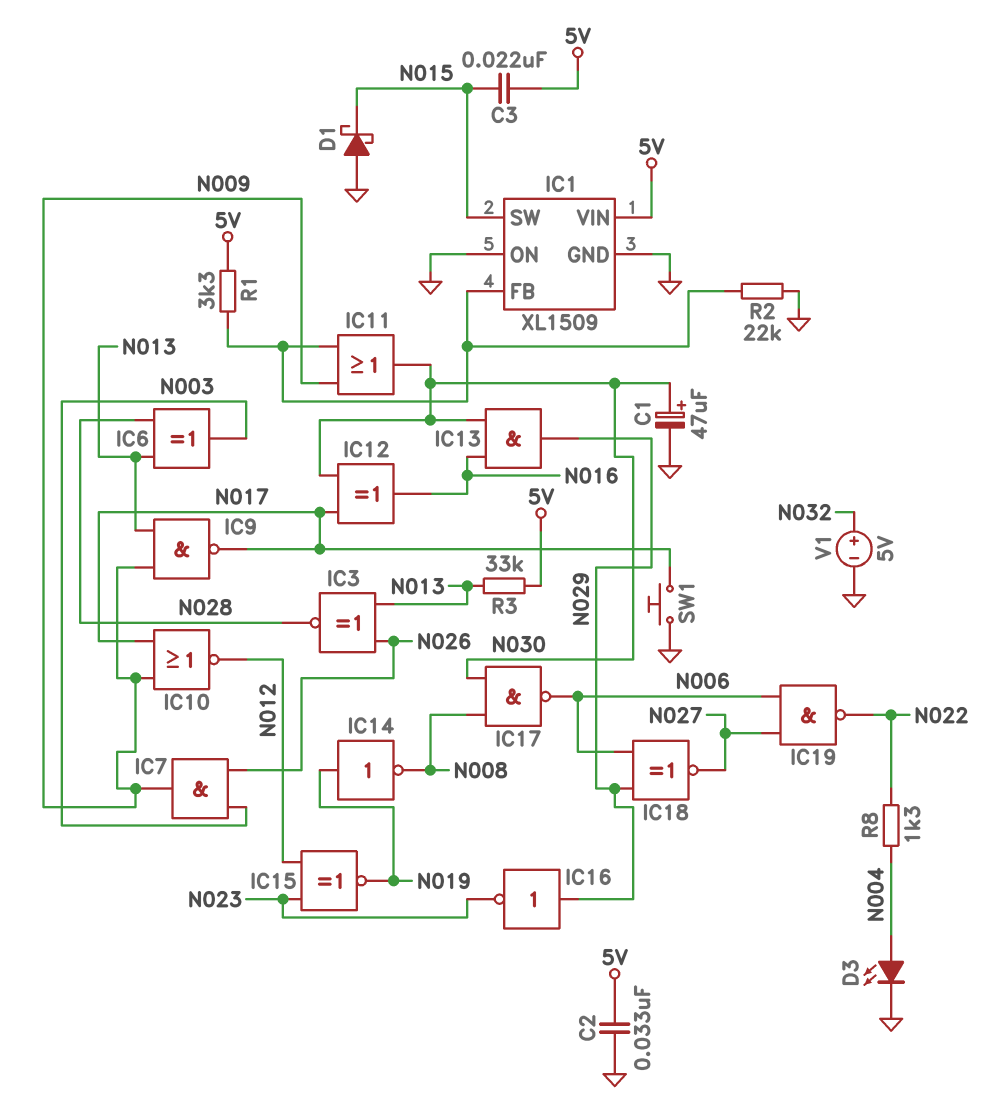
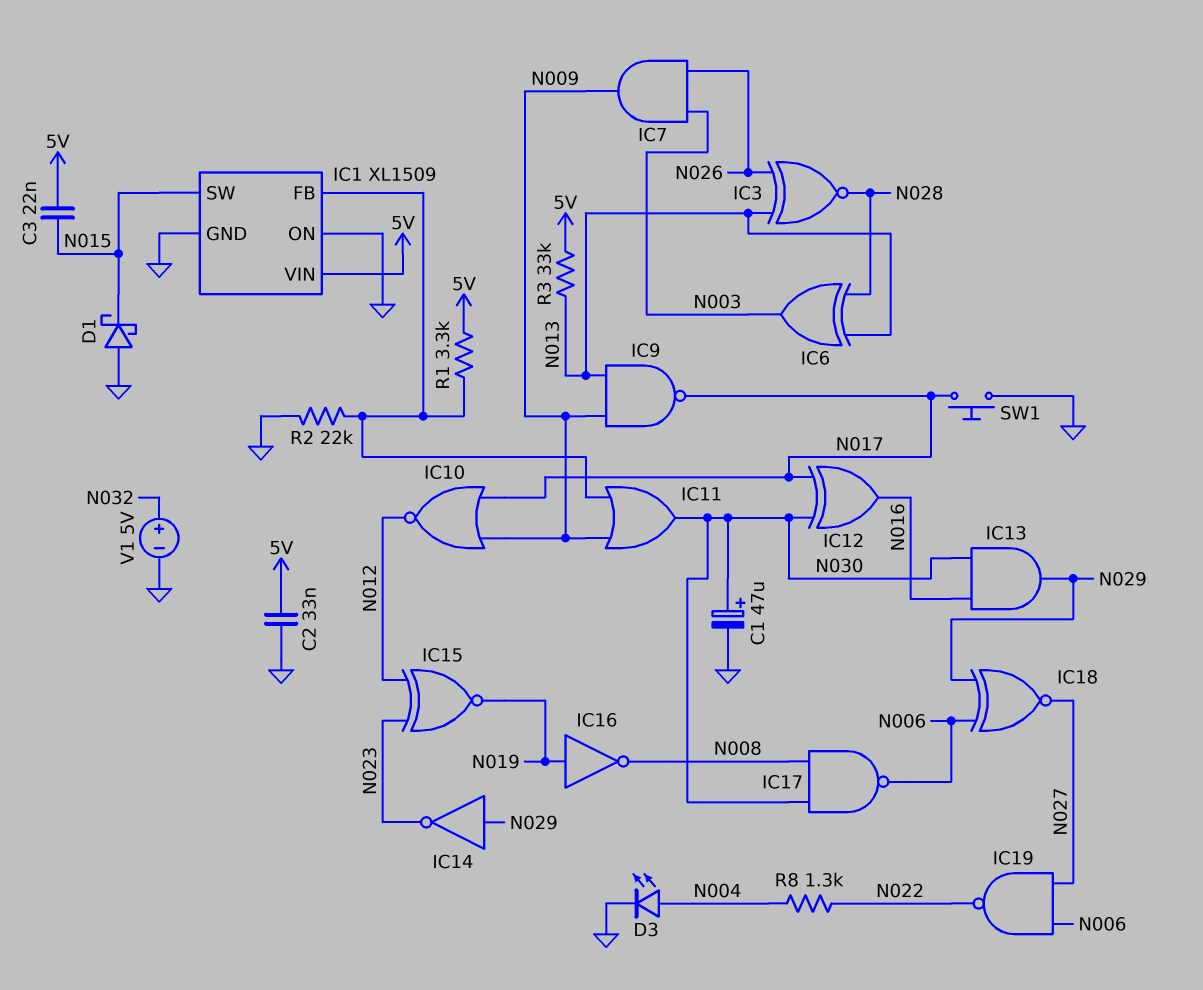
IC14: NOT (in N019, out N008) -> NOT (in N029, out N023)
IC16: NOT (in N029, out N023) -> NOT (in N019, out N008)

